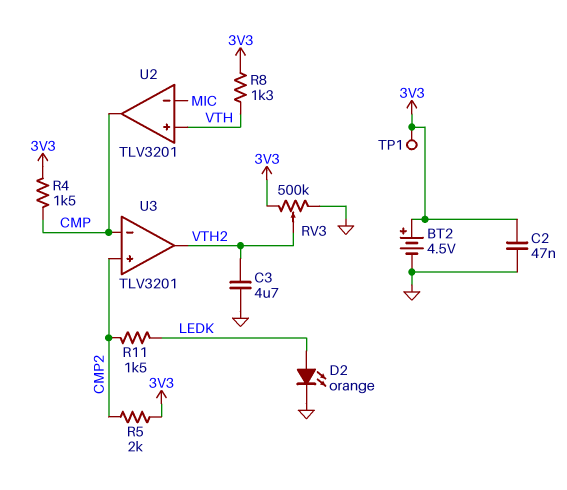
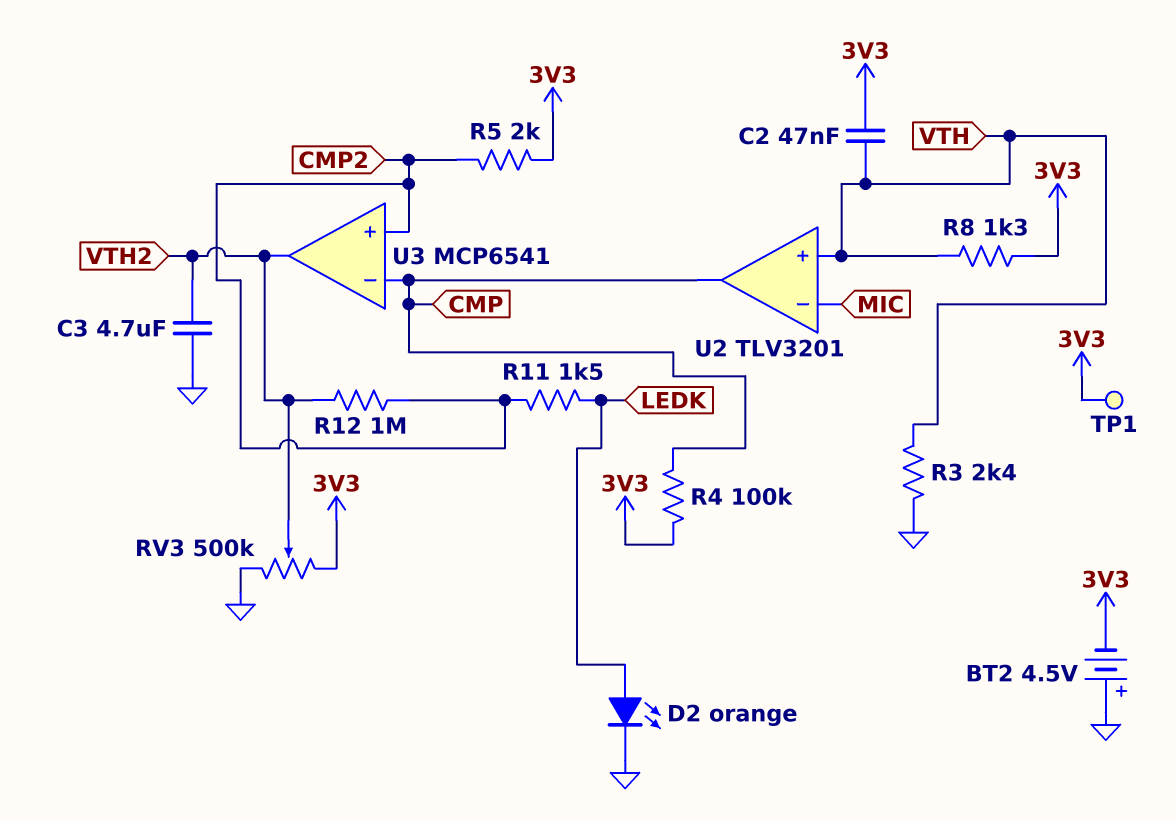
BT2: 4.5V (plus 3V3, minus GND) -> 4.5V (plus GND, minus 3V3)
C2: 47nF (3V3, GND) -> 47nF (3V3, VTH)
R3: none -> 2.4k (GND, VTH)
R4: 1.5k (3V3, CMP) -> 100k (3V3, CMP)
R12: none -> 1M (CMP2, VTH2)
U3: TLV3201 -> MCP6541

